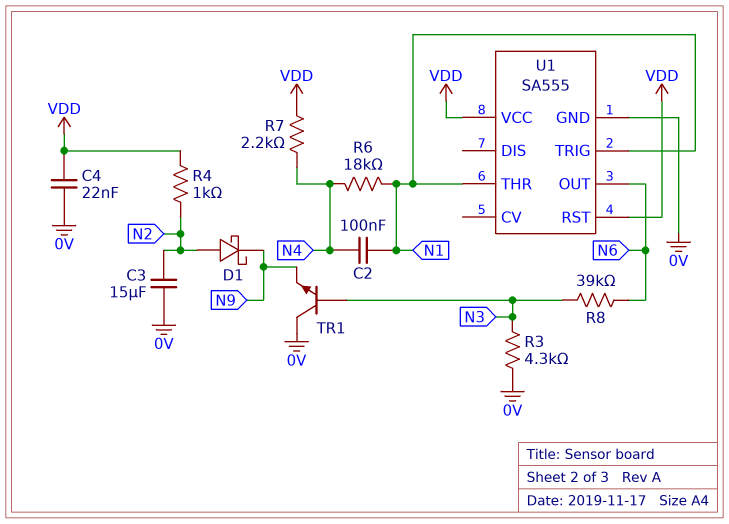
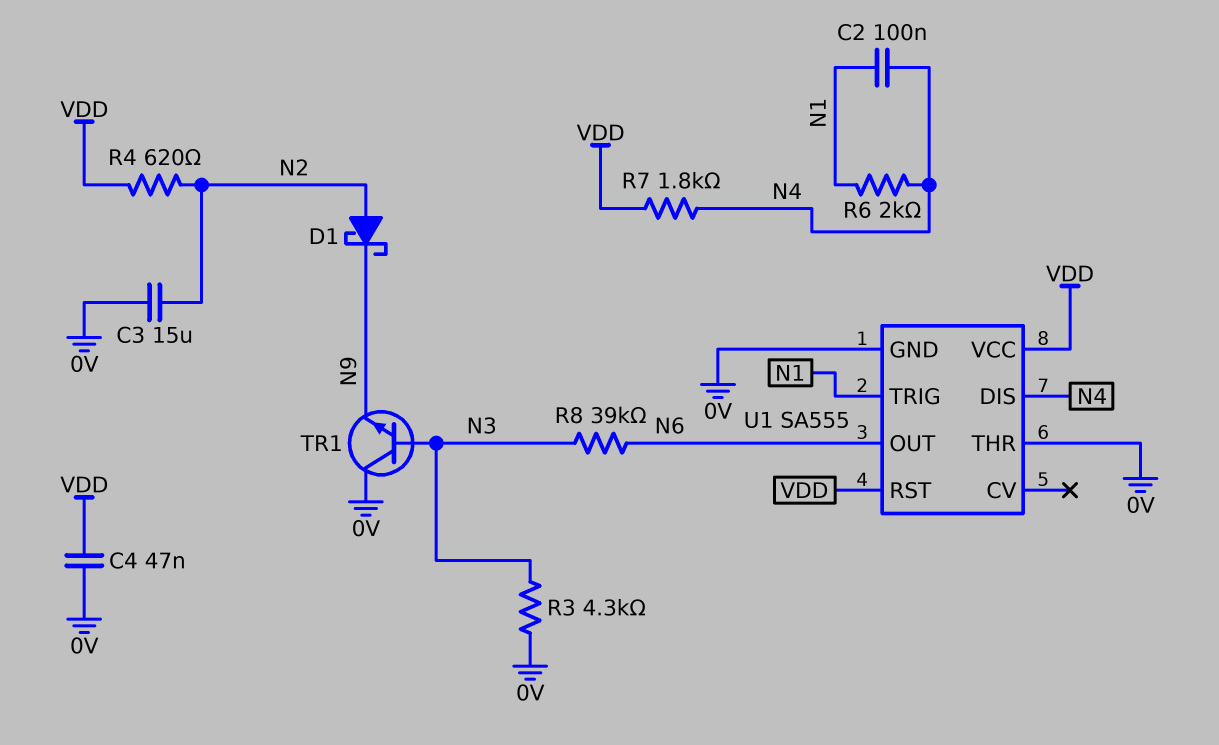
C4: 22nF (0V, VDD) -> 47nF (0V, VDD)
R4: 1k (N2, VDD) -> 620 (N2, VDD)
R6: 18k (N1, N4) -> 2k (N1, N4)
R7: 2.2k (N4, VDD) -> 1.8k (N4, VDD)
U1 pin DIS: none -> N4
U1 pin THR: N1 -> 0V

